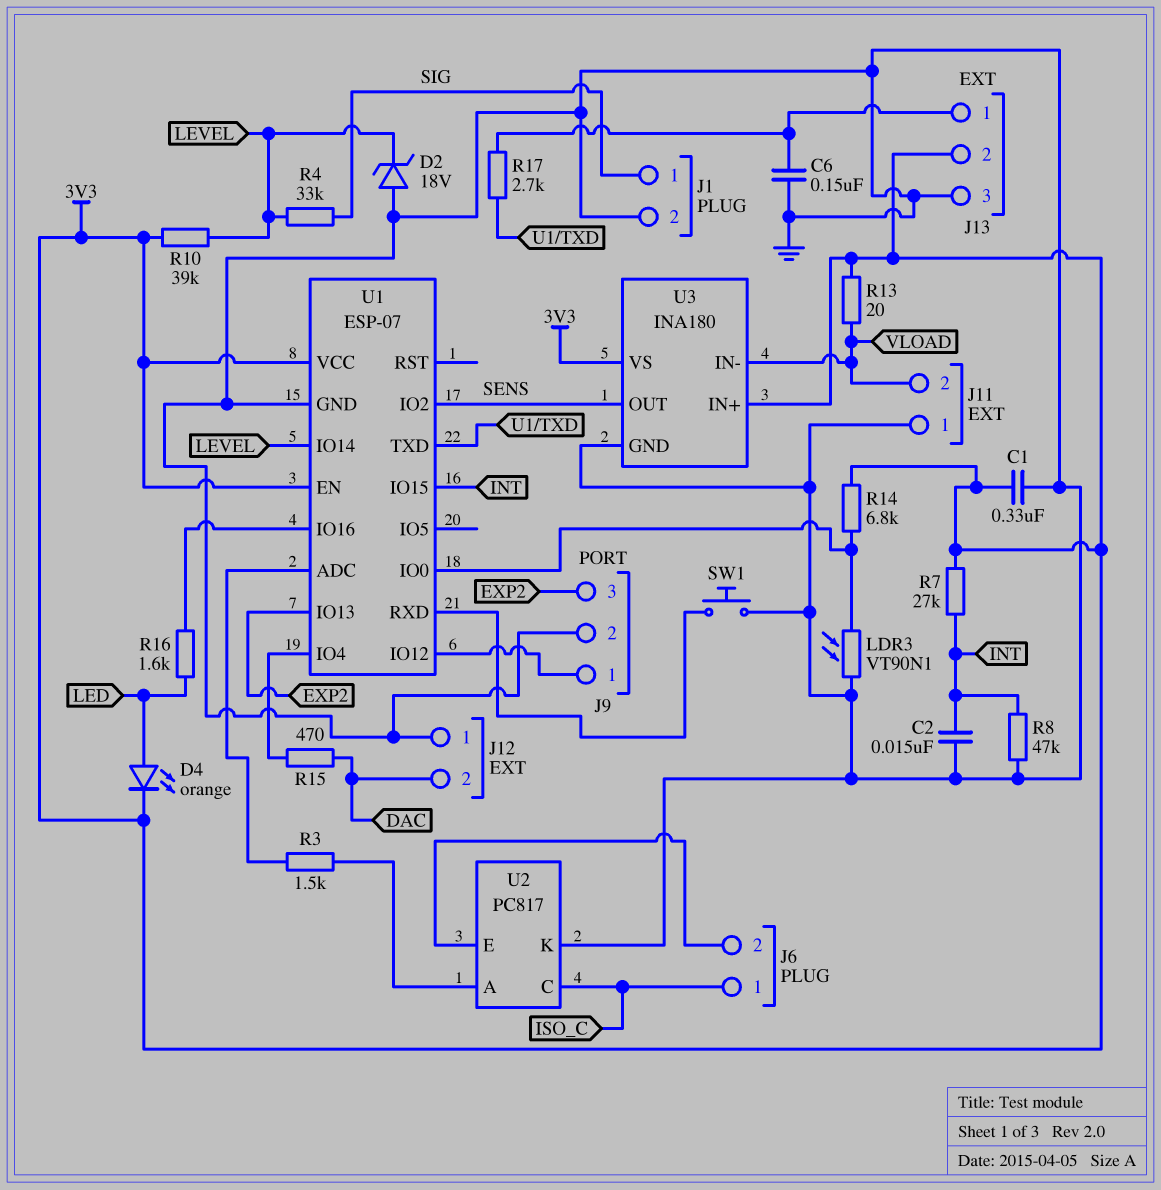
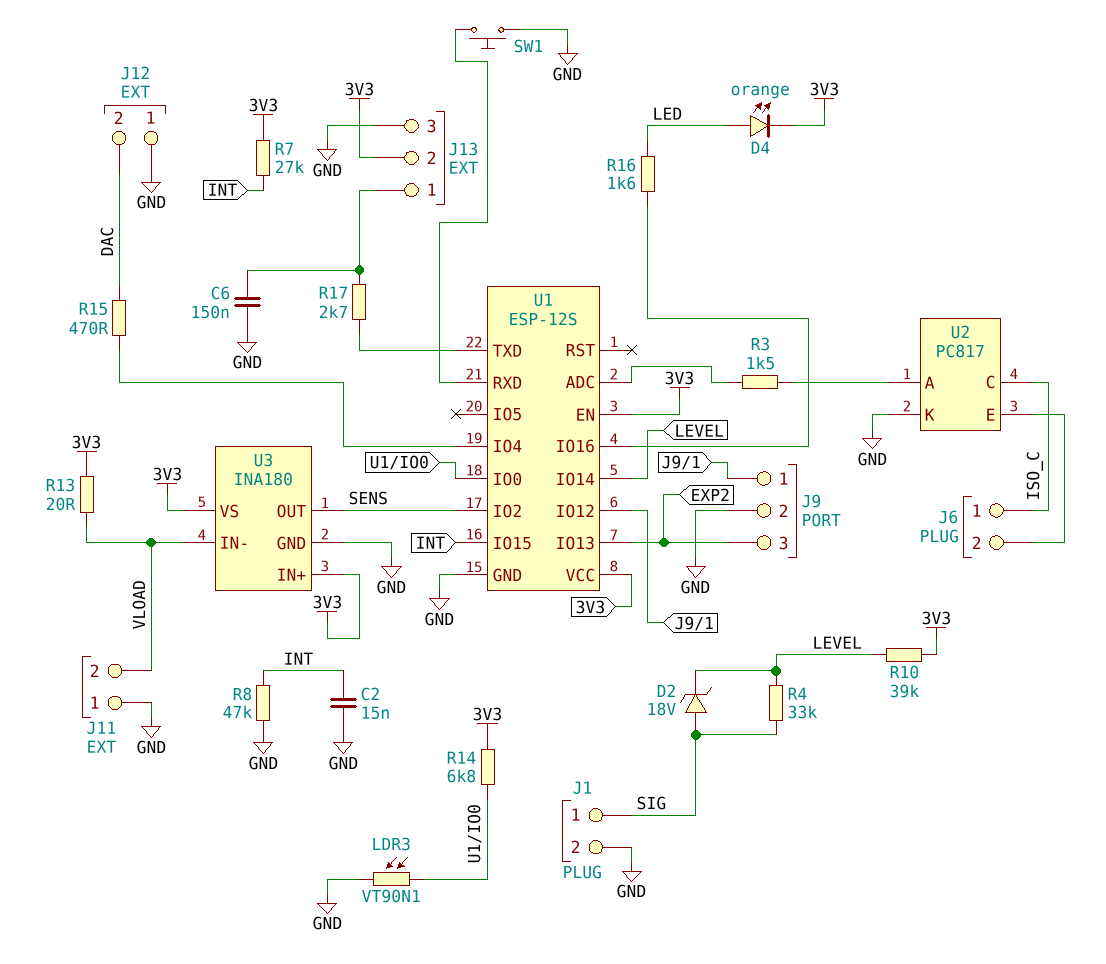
C1: 330nF (3V3, GND) -> none
D2: zener 18V (A GND, K LEVEL) -> zener 18V (A SIG, K LEVEL)
U1: ESP-07 -> ESP-12S

